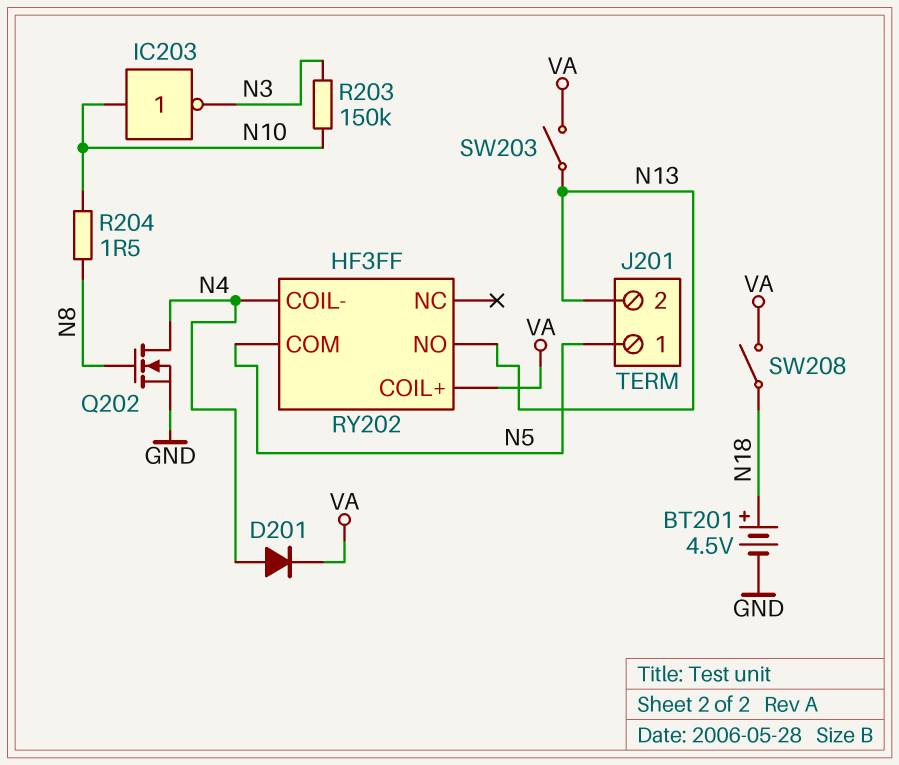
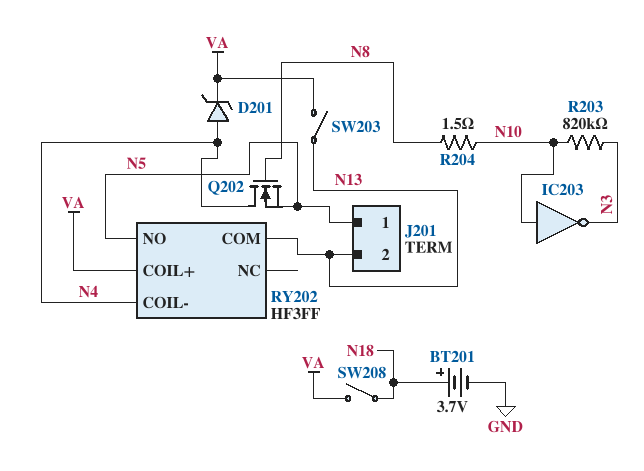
BT201: 4.5V (plus N18, minus GND) -> 3.7V (plus N18, minus GND)
D201: diode (A N4, K VA) -> zener (A N4, K VA)
Q202: NMOS (G N8, D N4, S GND) -> NMOS (G N8, D N4, S N5)
R203: 150k (N3, N10) -> 820k (N3, N10)
RY202 pin COM: N5 -> N13
RY202 pin NO: N13 -> N5

